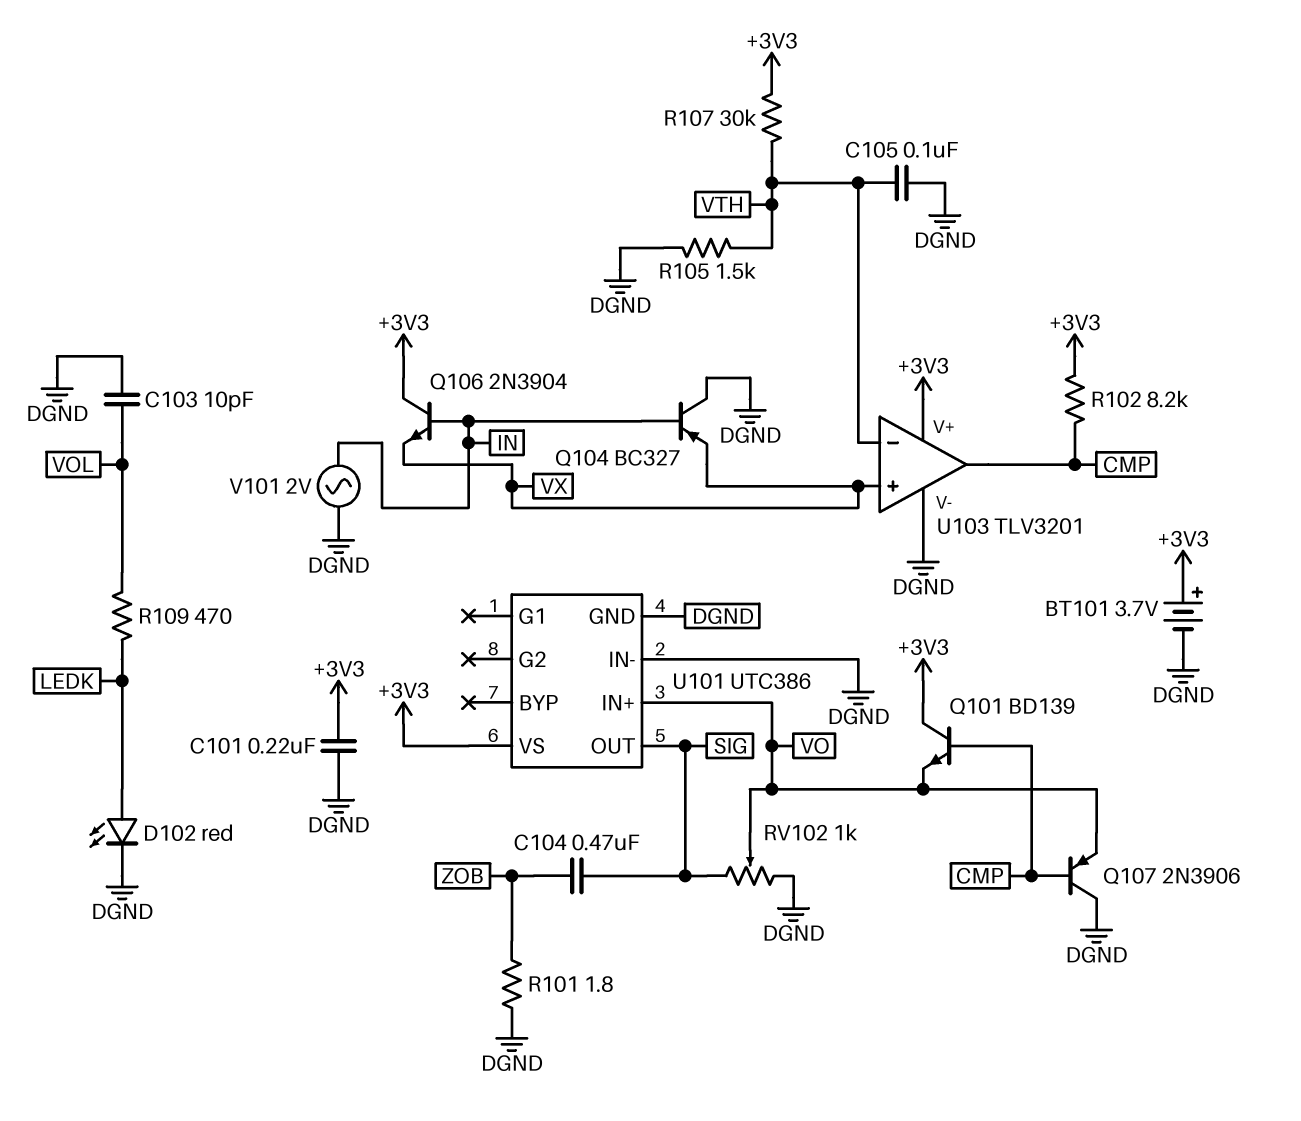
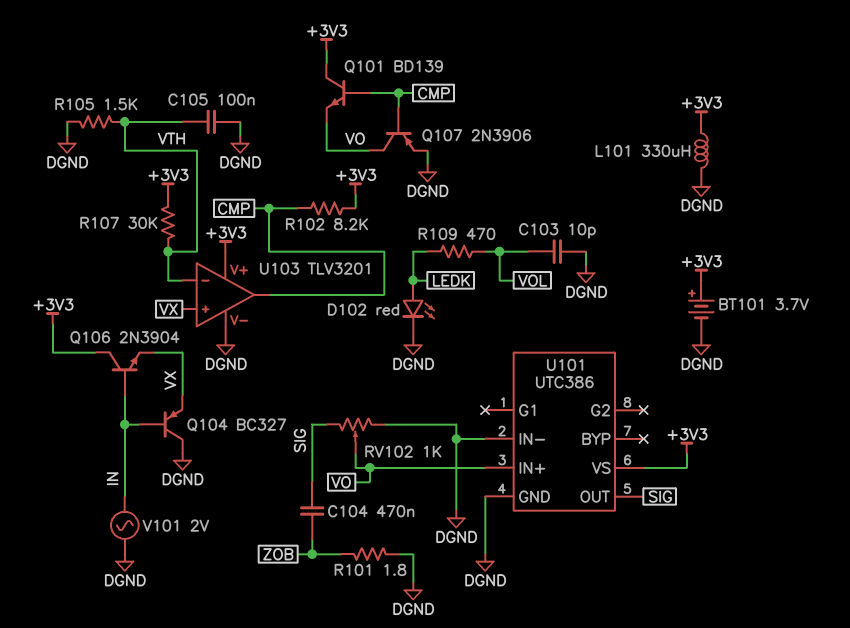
C101: 220nF (+3V3, DGND) -> none
L101: none -> 330uH (+3V3, DGND)
Q107: PNP 2N3906 (B CMP, C DGND, E VO) -> PNP 2N3906 (B CMP, C VO, E DGND)

